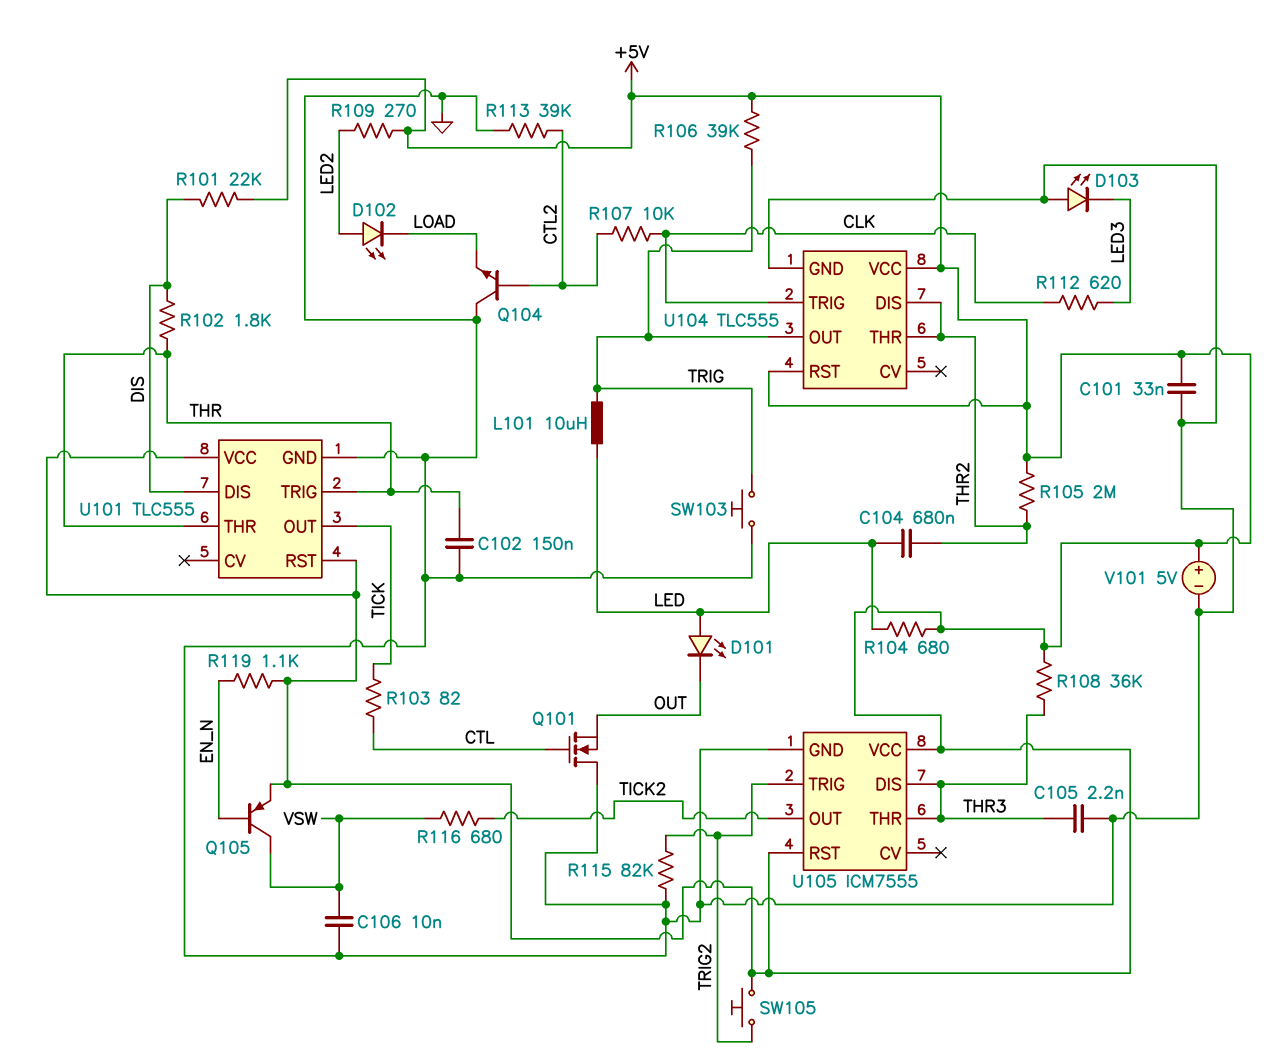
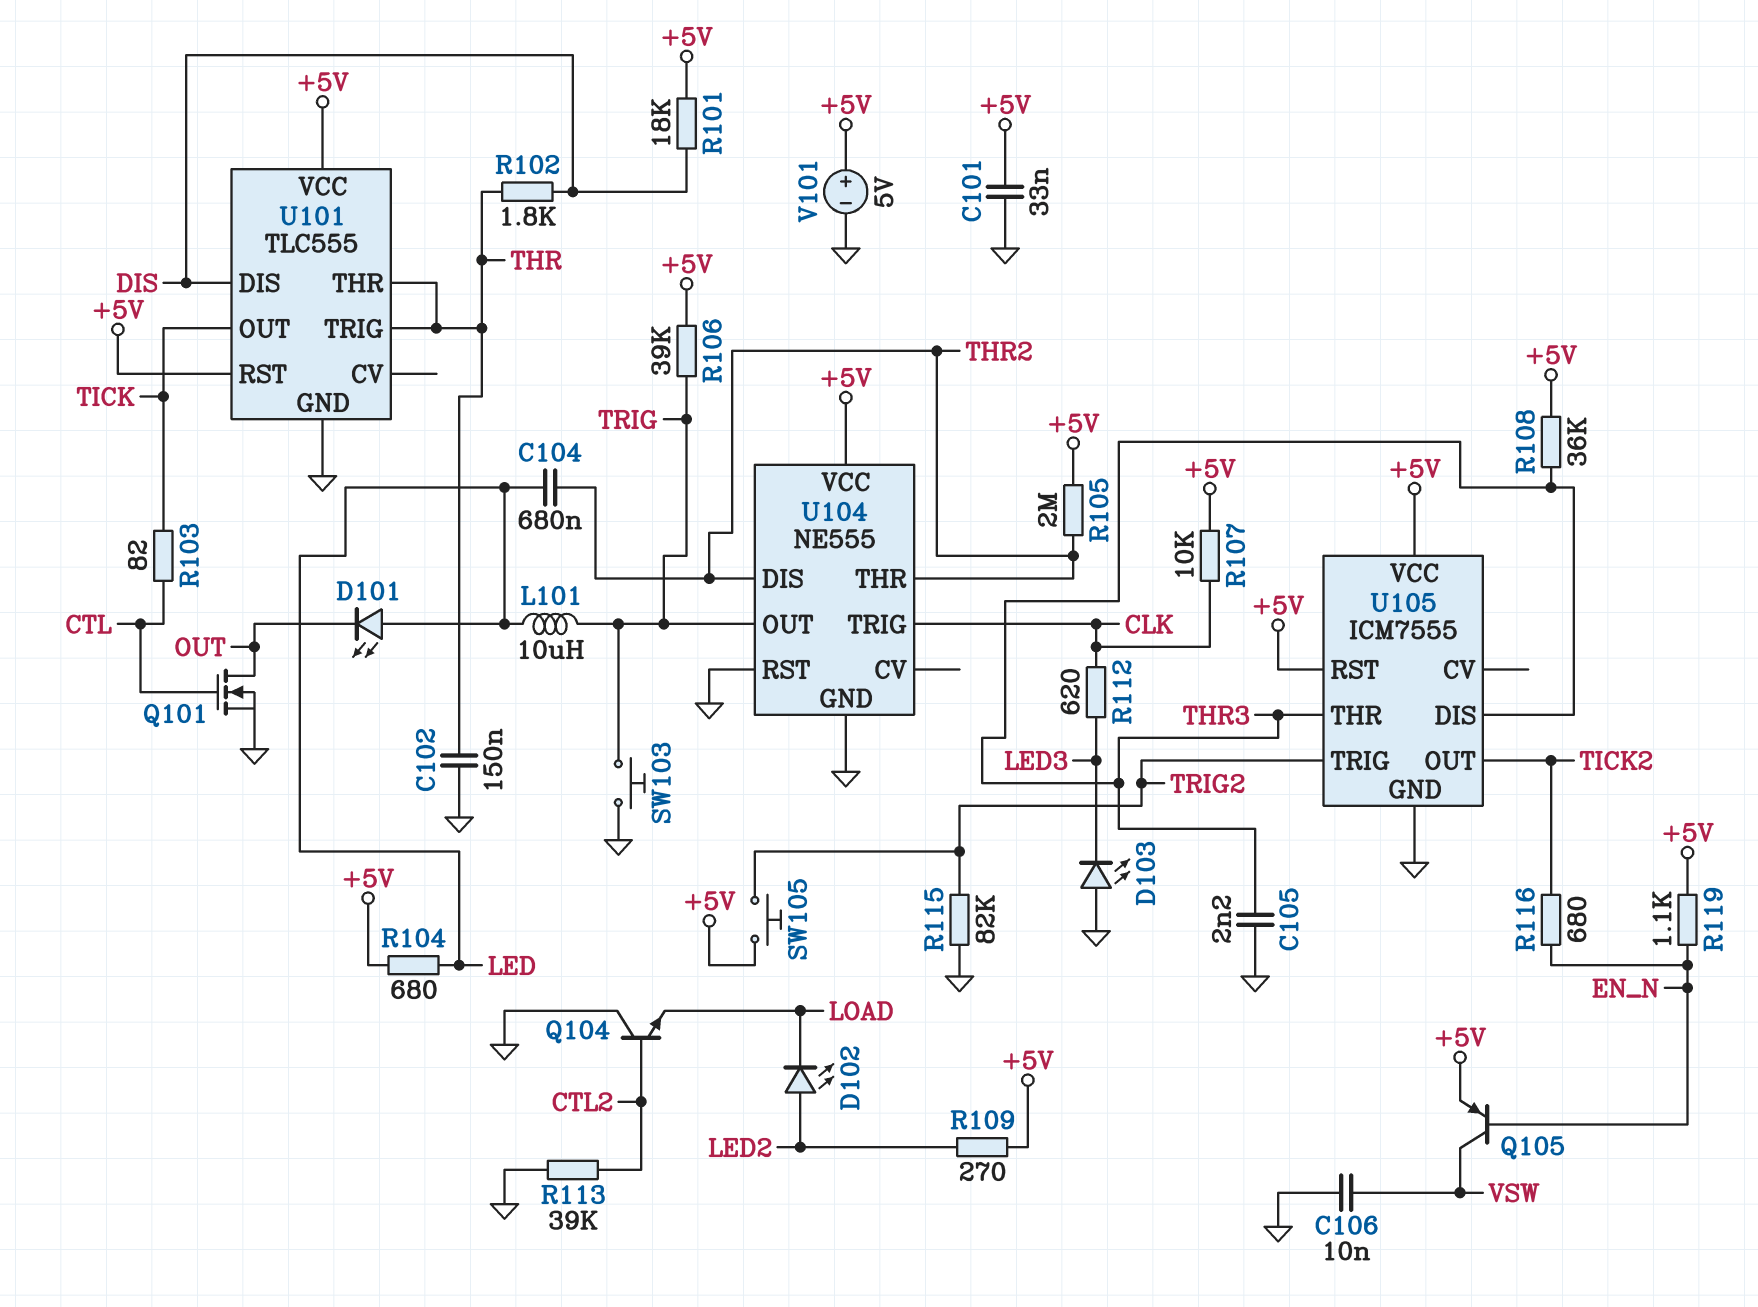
Q101: NMOS (G CTL, D GND, S OUT) -> NMOS (G CTL, D OUT, S GND)
R101: 22k (+5V, DIS) -> 18k (+5V, DIS)
R107: 10k (CLK, CTL2) -> 10k (+5V, CLK)
R116: 680 (TICK2, VSW) -> 680 (EN_N, TICK2)
U104: TLC555 -> NE555
U104 pin RST: +5V -> GND

